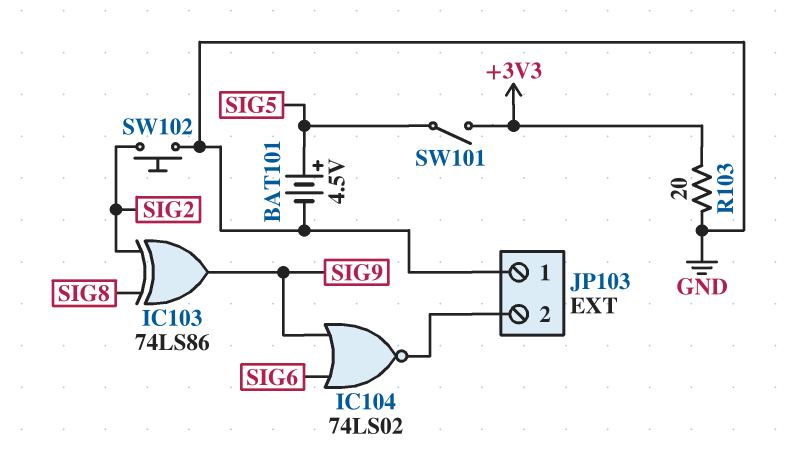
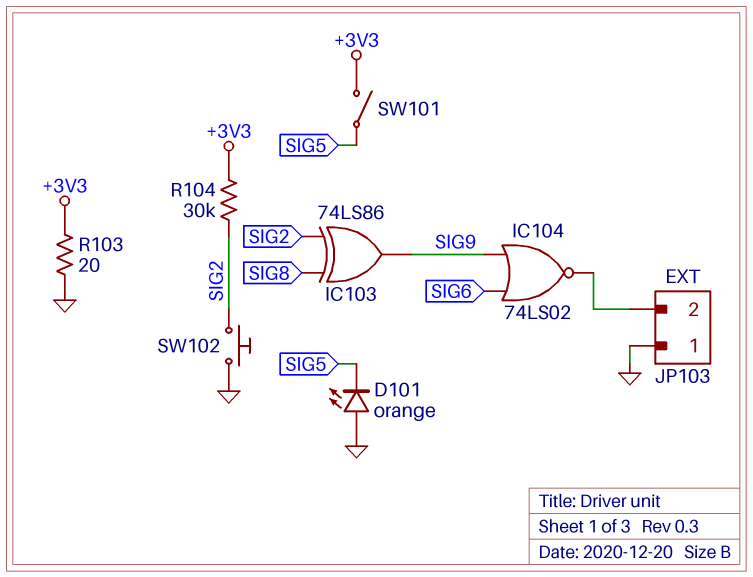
BAT101: 4.5V (plus SIG5, minus GND) -> none
D101: none -> LED orange (A GND, K SIG5)
R104: none -> 30k (+3V3, SIG2)

